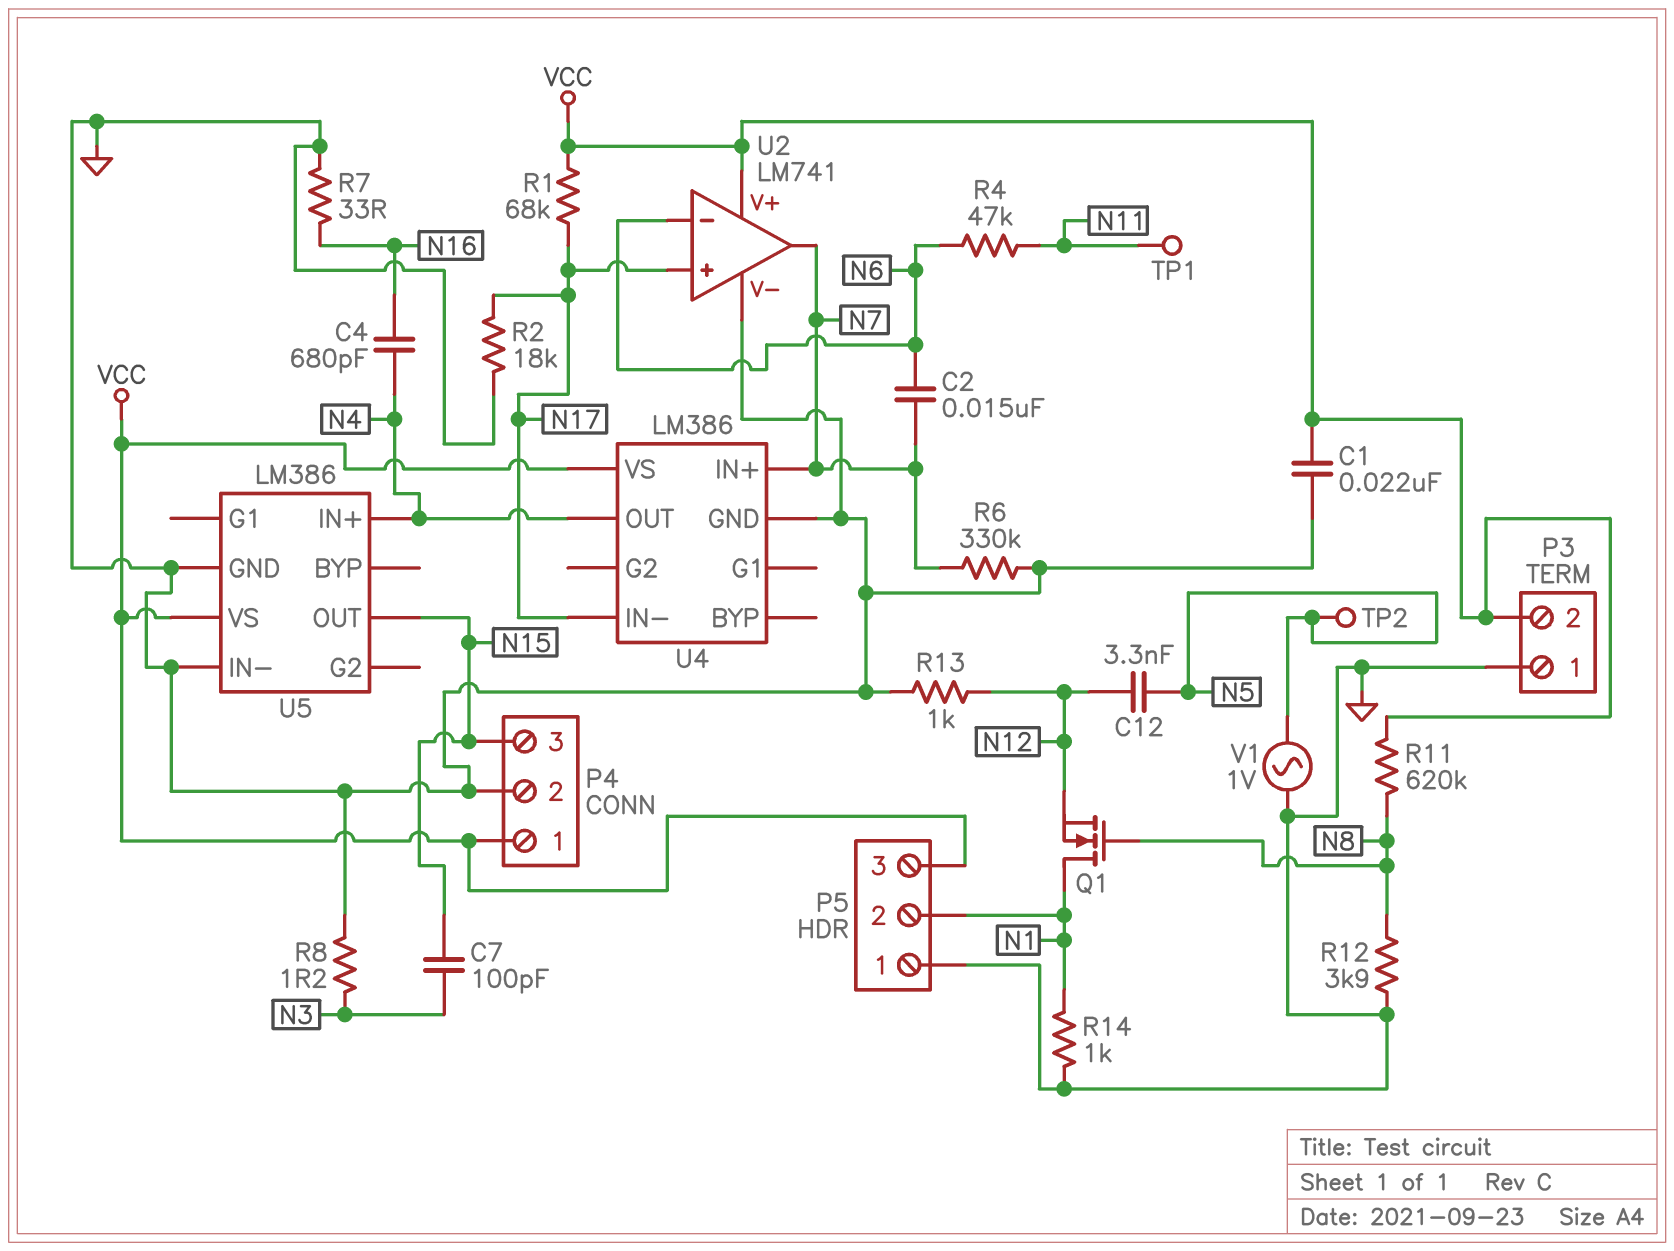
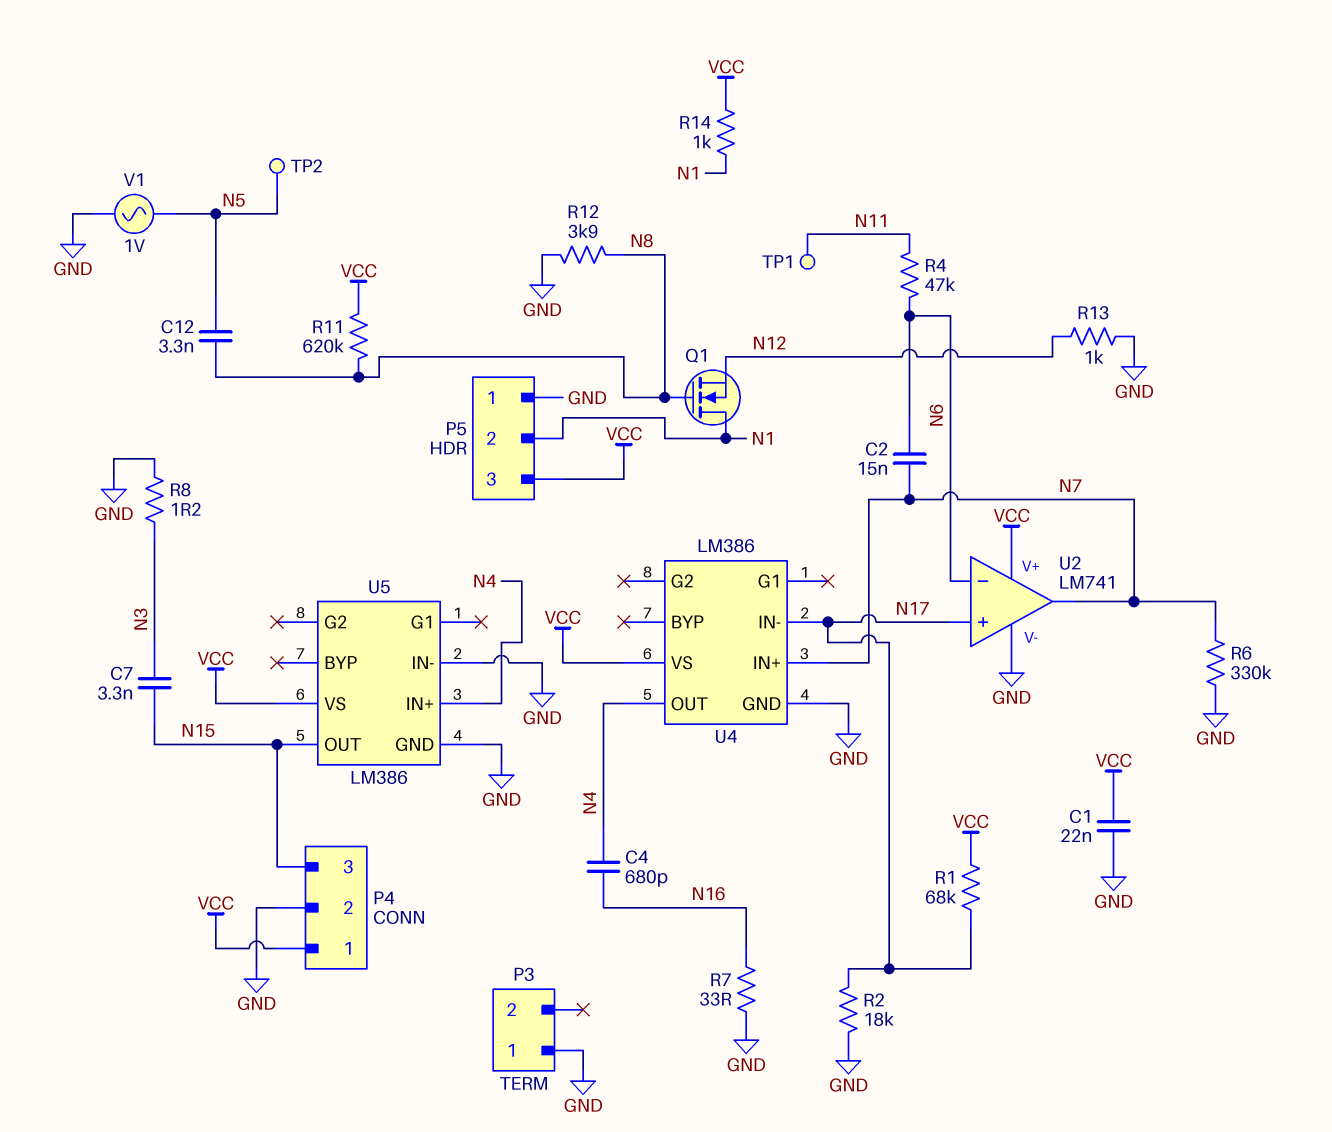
C7: 100pF (N3, N15) -> 3.3nF (N3, N15)
C12: 3.3nF (N5, N12) -> 3.3nF (N5, N8)
P3 pin 2: VCC -> none
R14: 1k (GND, N1) -> 1k (N1, VCC)

